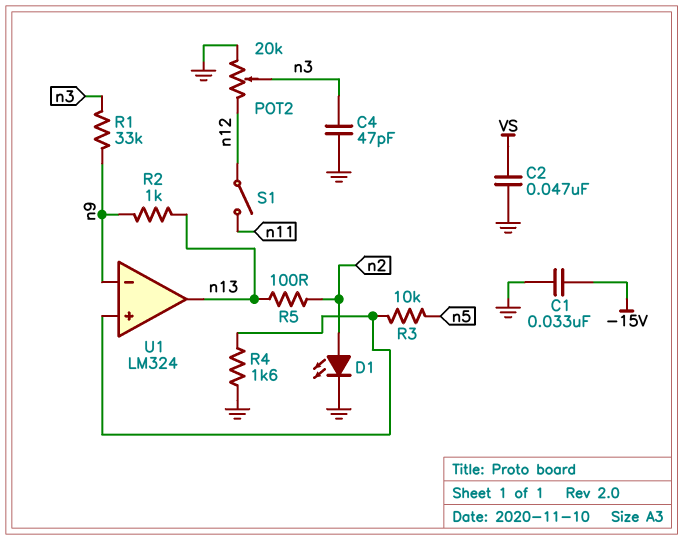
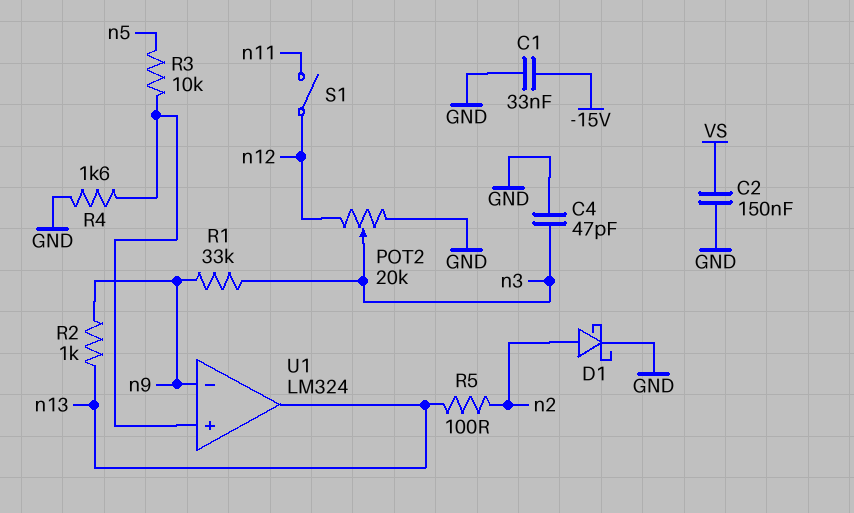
C2: 47nF (GND, VS) -> 150nF (GND, VS)
D1: LED (A n2, K GND) -> schottky (A n2, K GND)

